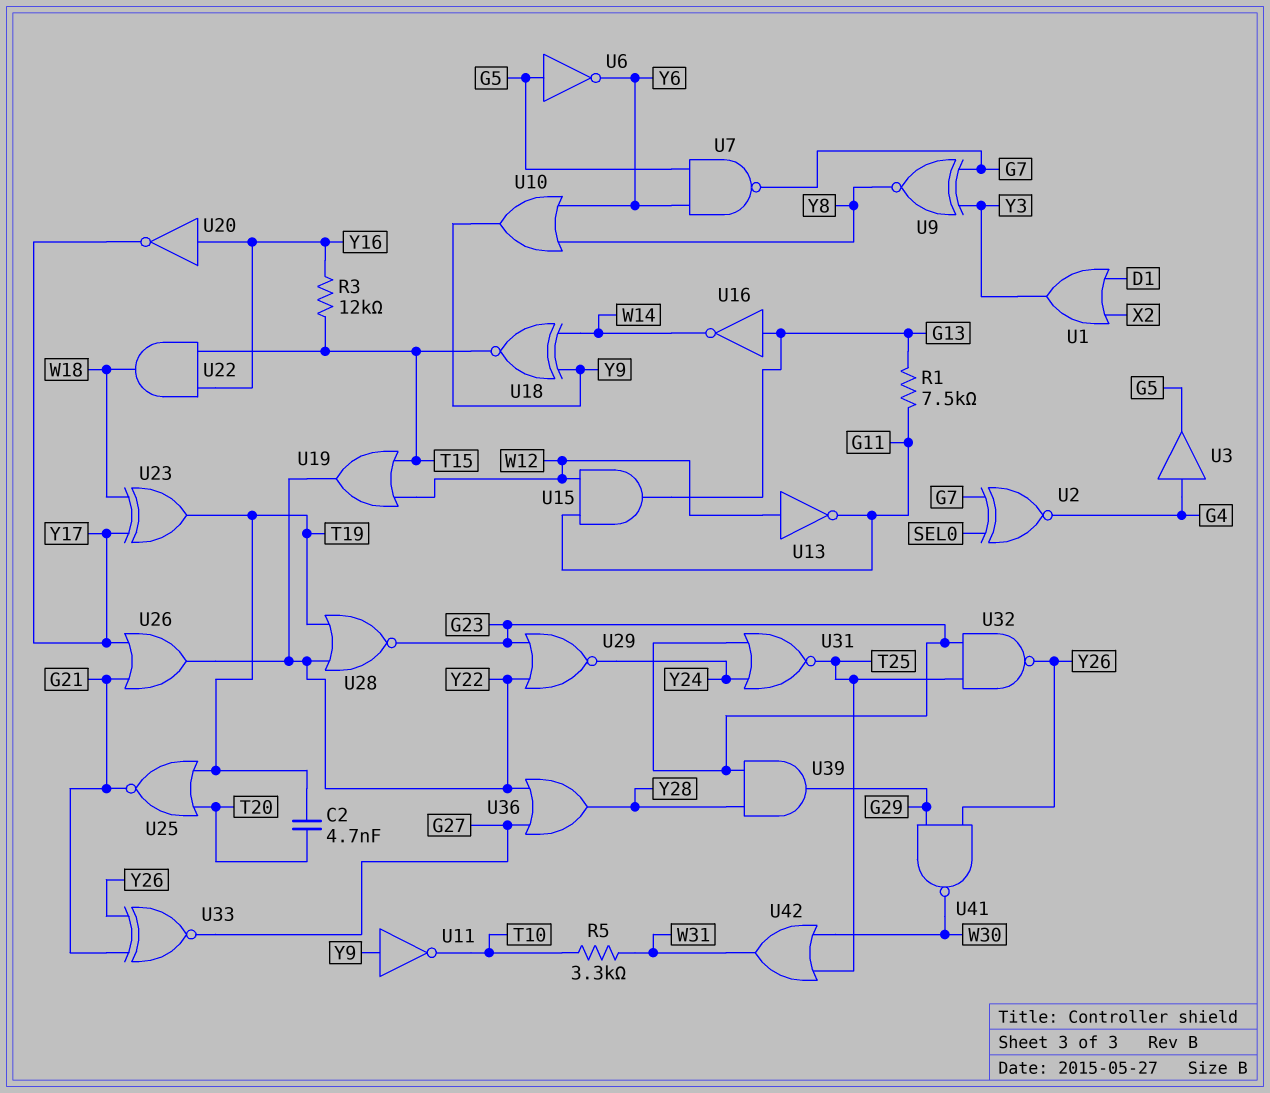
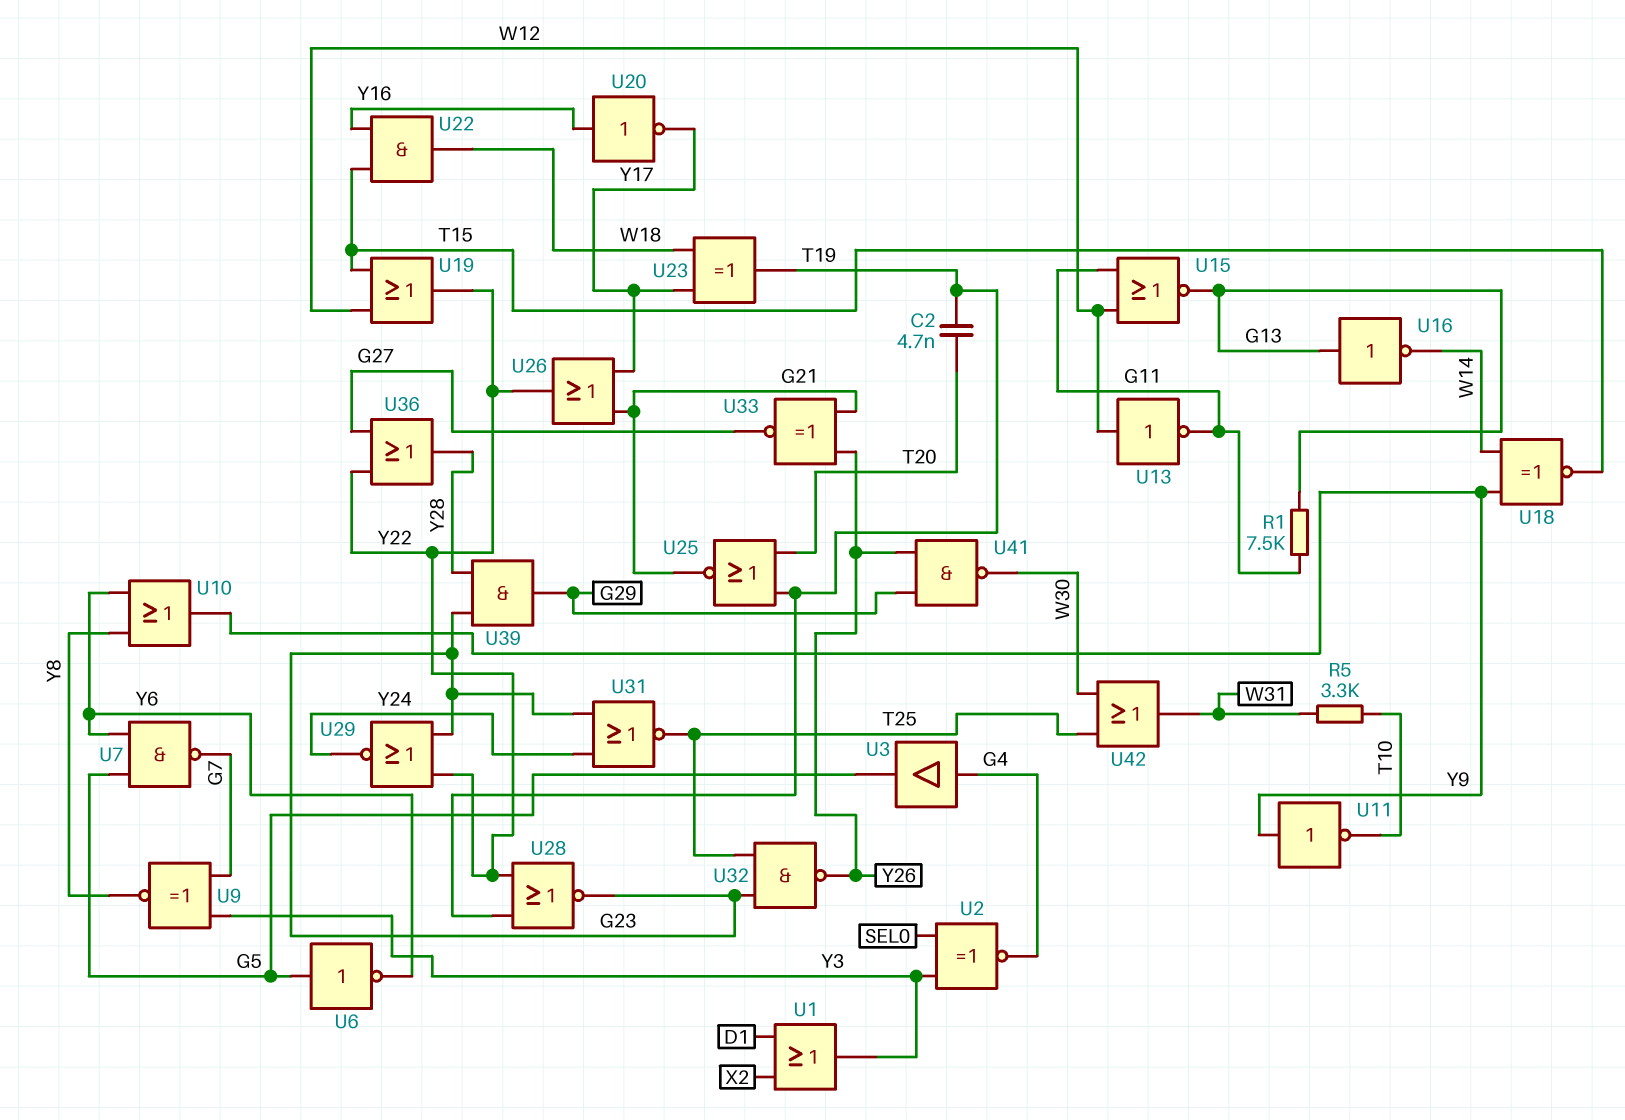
R3: 12k (T15, Y16) -> none
U2: XNOR (in G7, in SEL0, out G4) -> XNOR (in SEL0, in Y3, out G4)
U15: AND (in G11, in W12, out G13) -> NOR (in G11, in W12, out G13)

